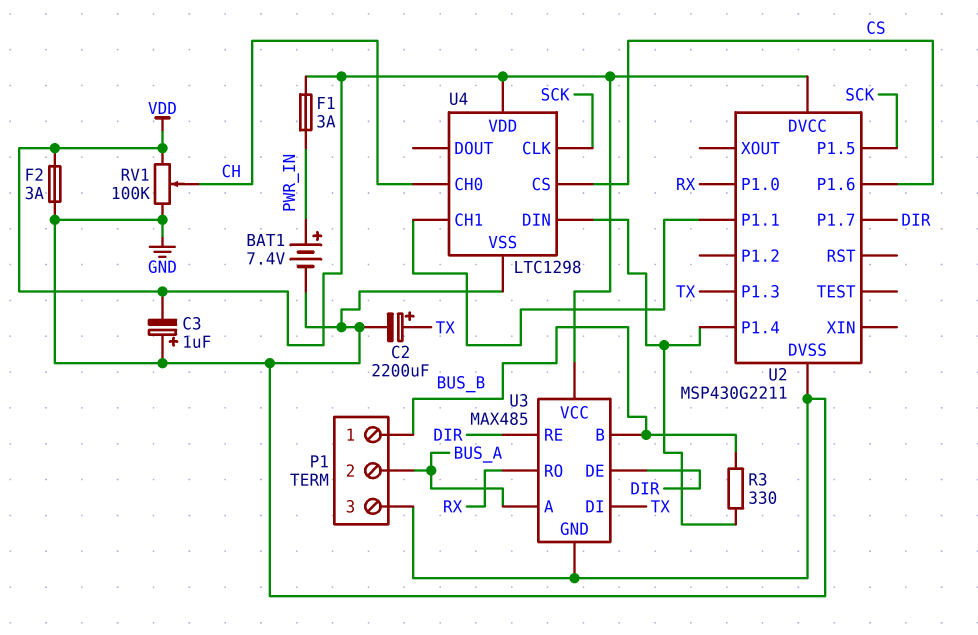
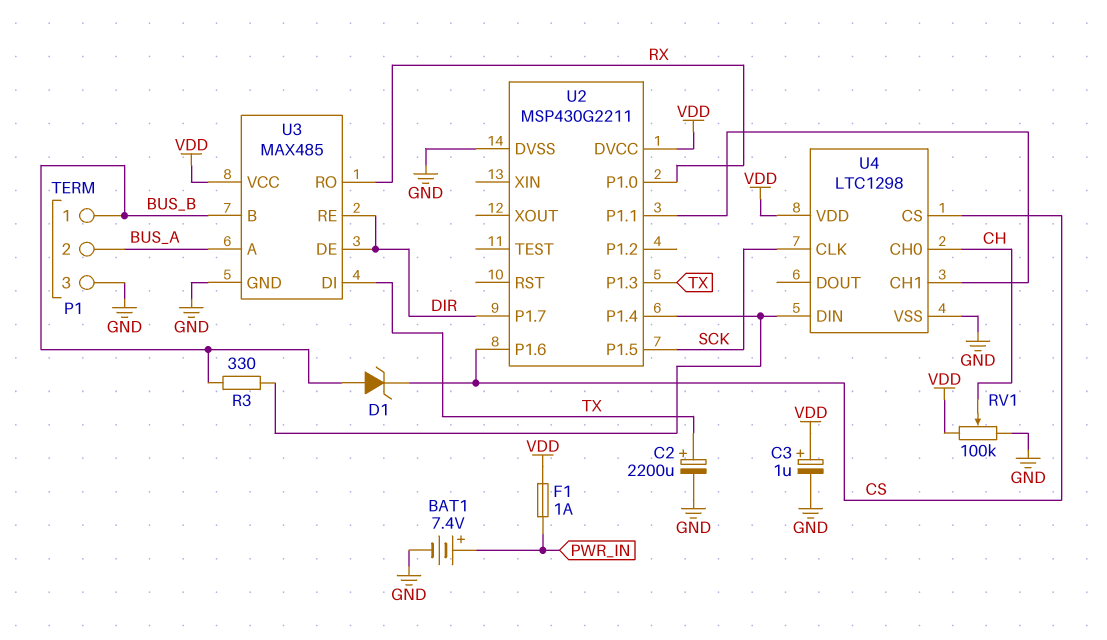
C3: 1uF (plus GND, minus VDD) -> 1uF (plus VDD, minus GND)
D1: none -> zener (A BUS_B, K CS)
F1: 3A (PWR_IN, VDD) -> 1A (PWR_IN, VDD)
F2: 3A (GND, VDD) -> none

